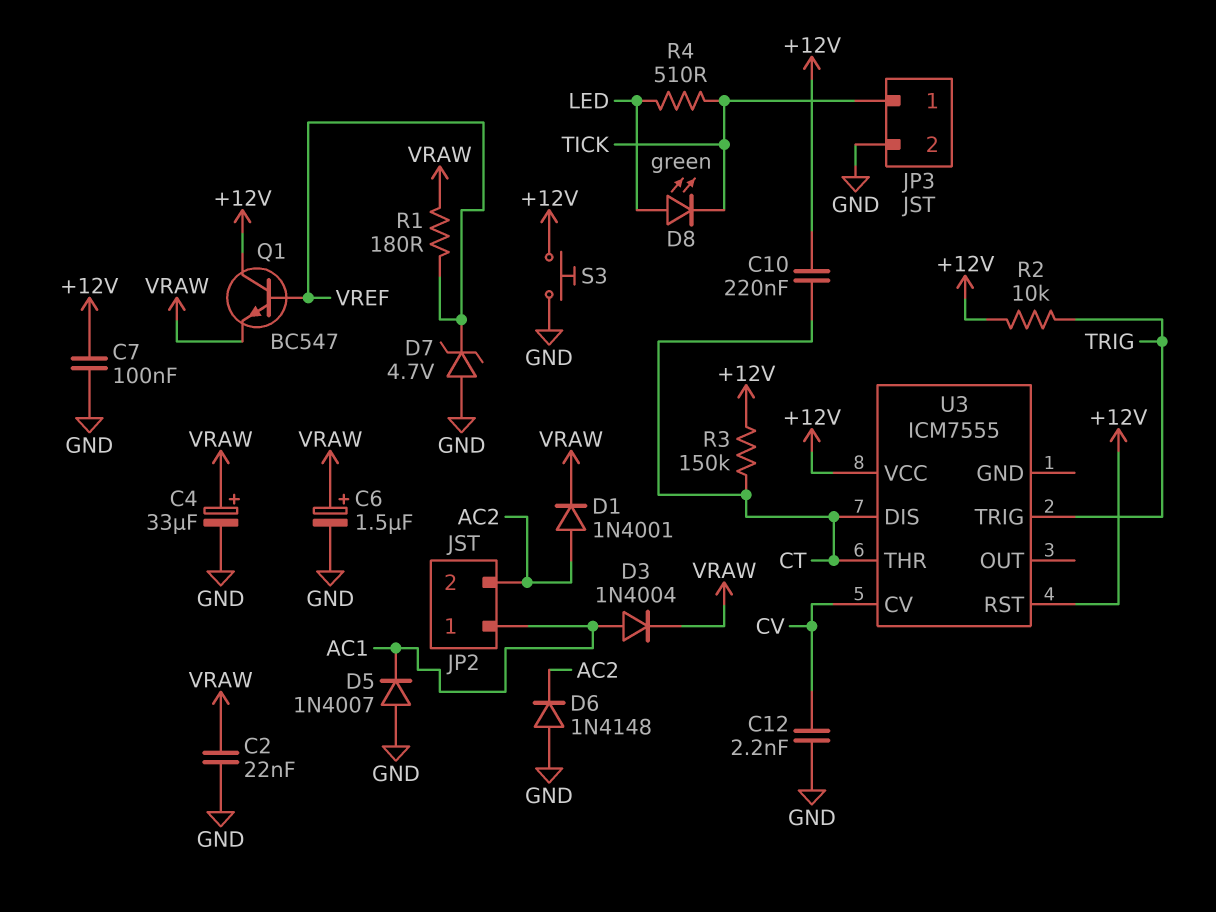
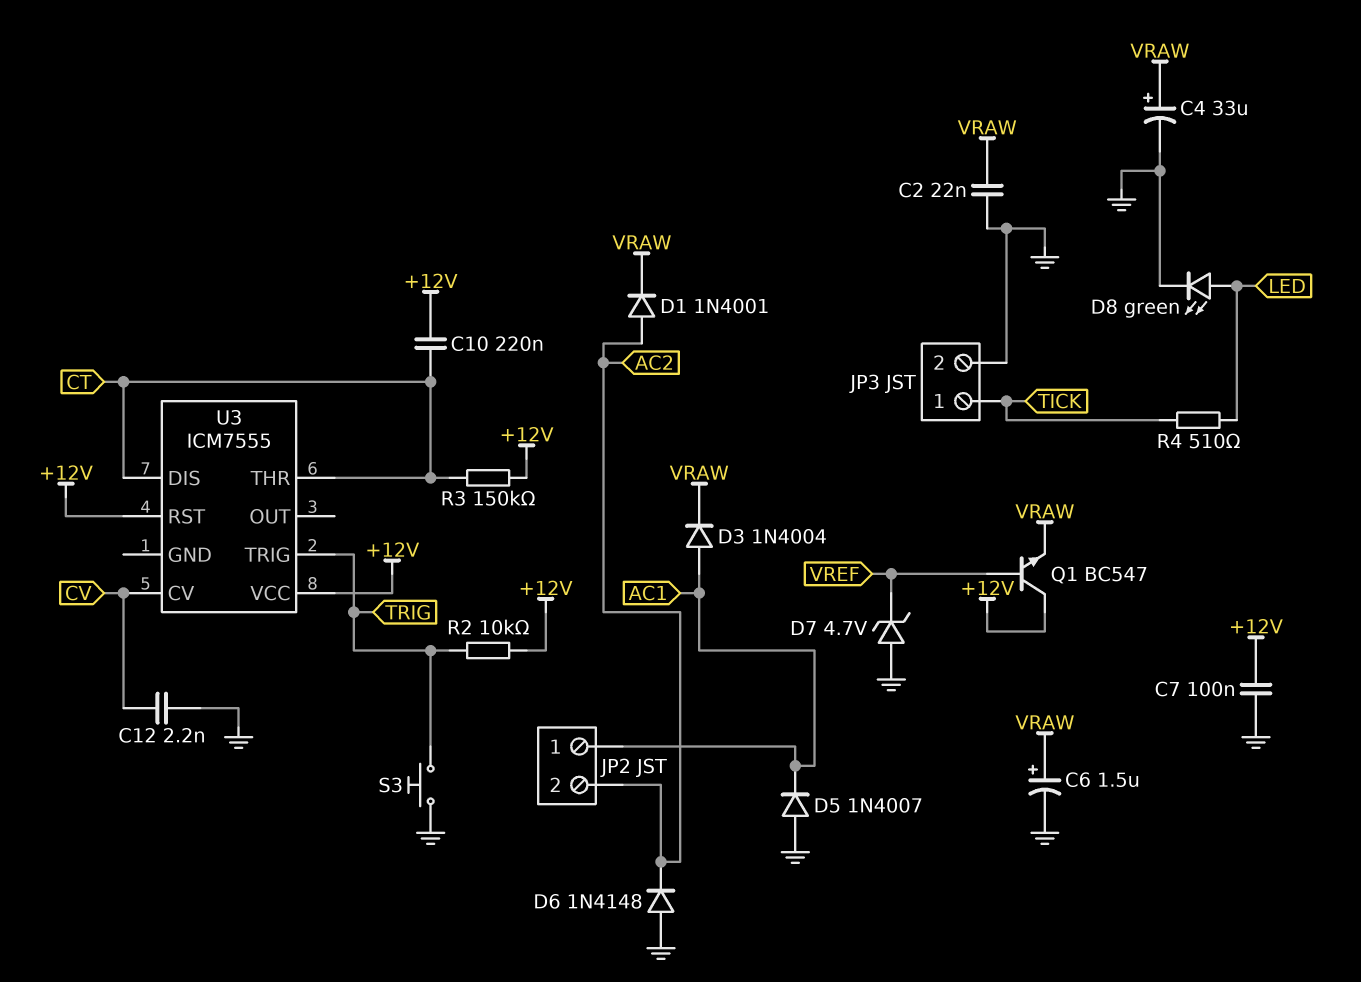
D8: LED green (A LED, K TICK) -> LED green (A LED, K GND)
R1: 180 (VRAW, VREF) -> none
S3: button (+12V, GND) -> button (GND, TRIG)

